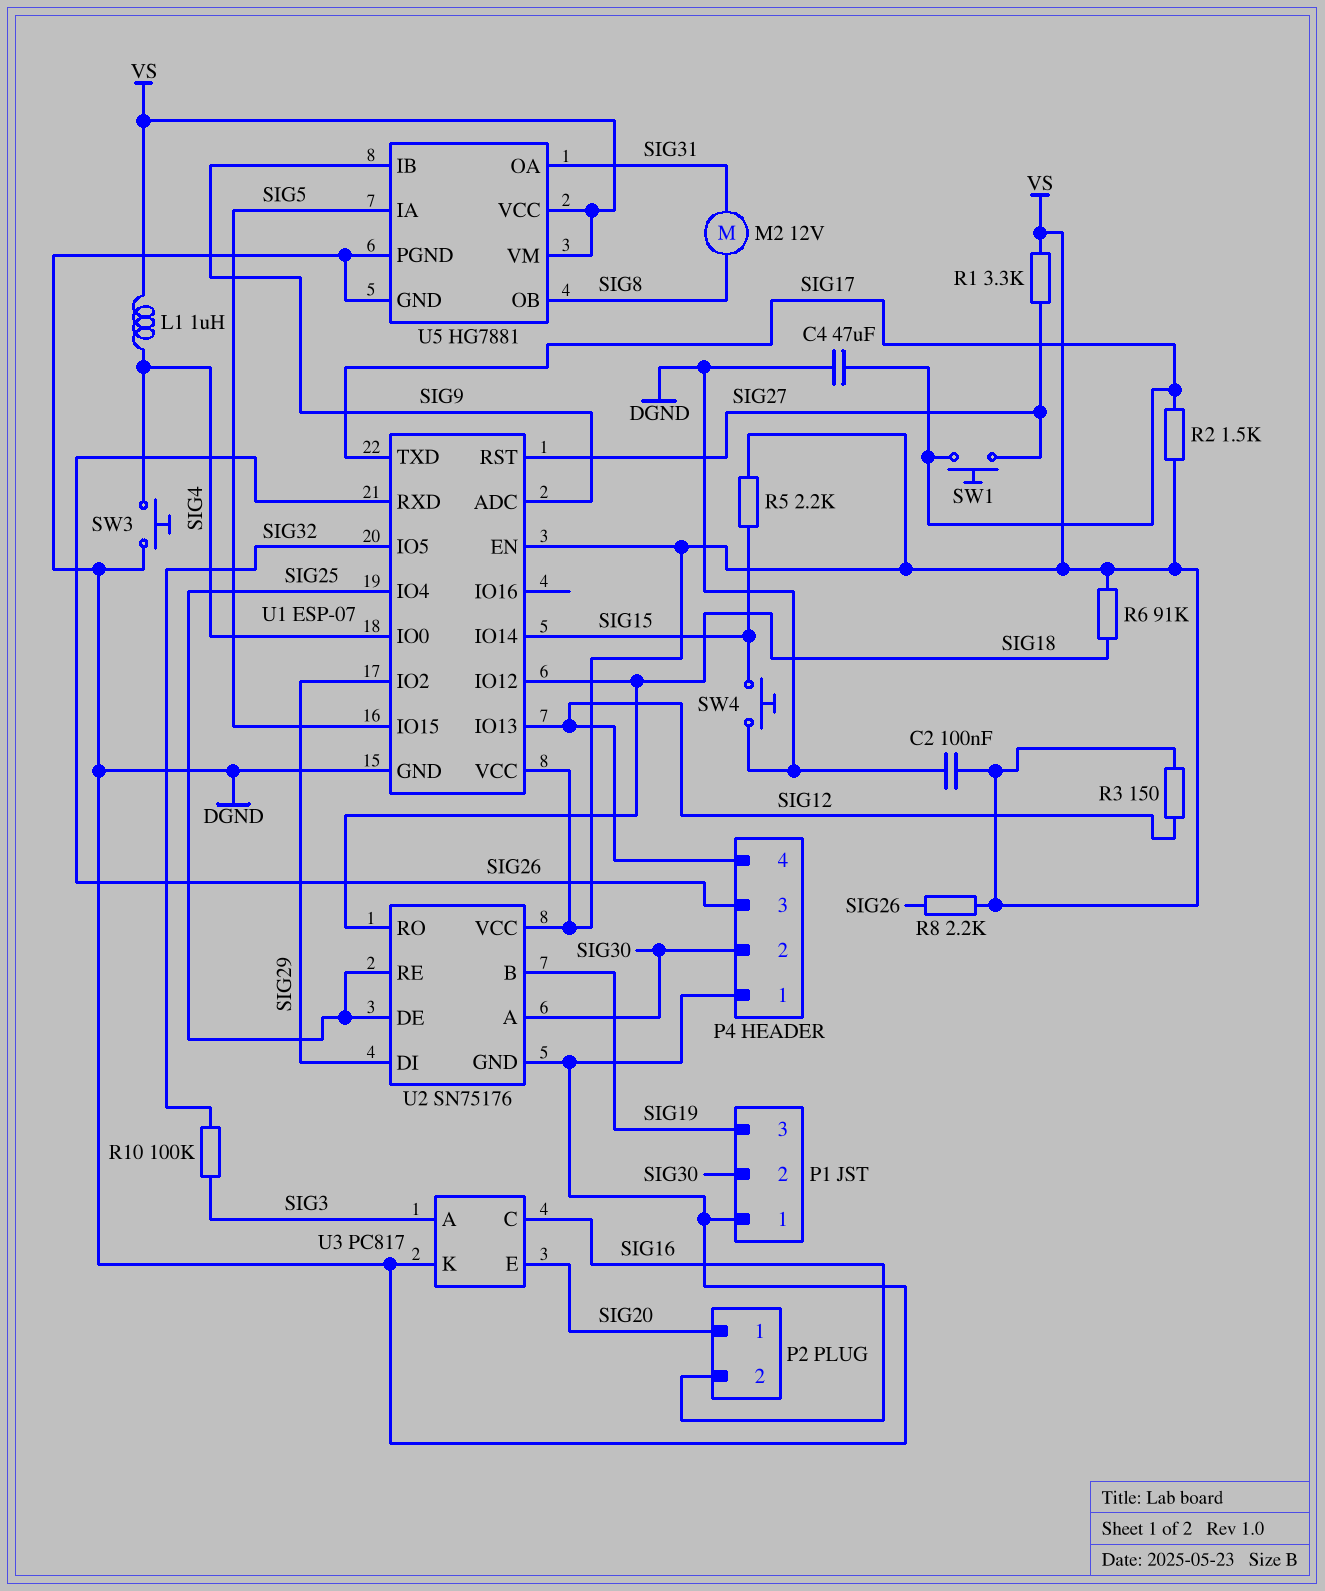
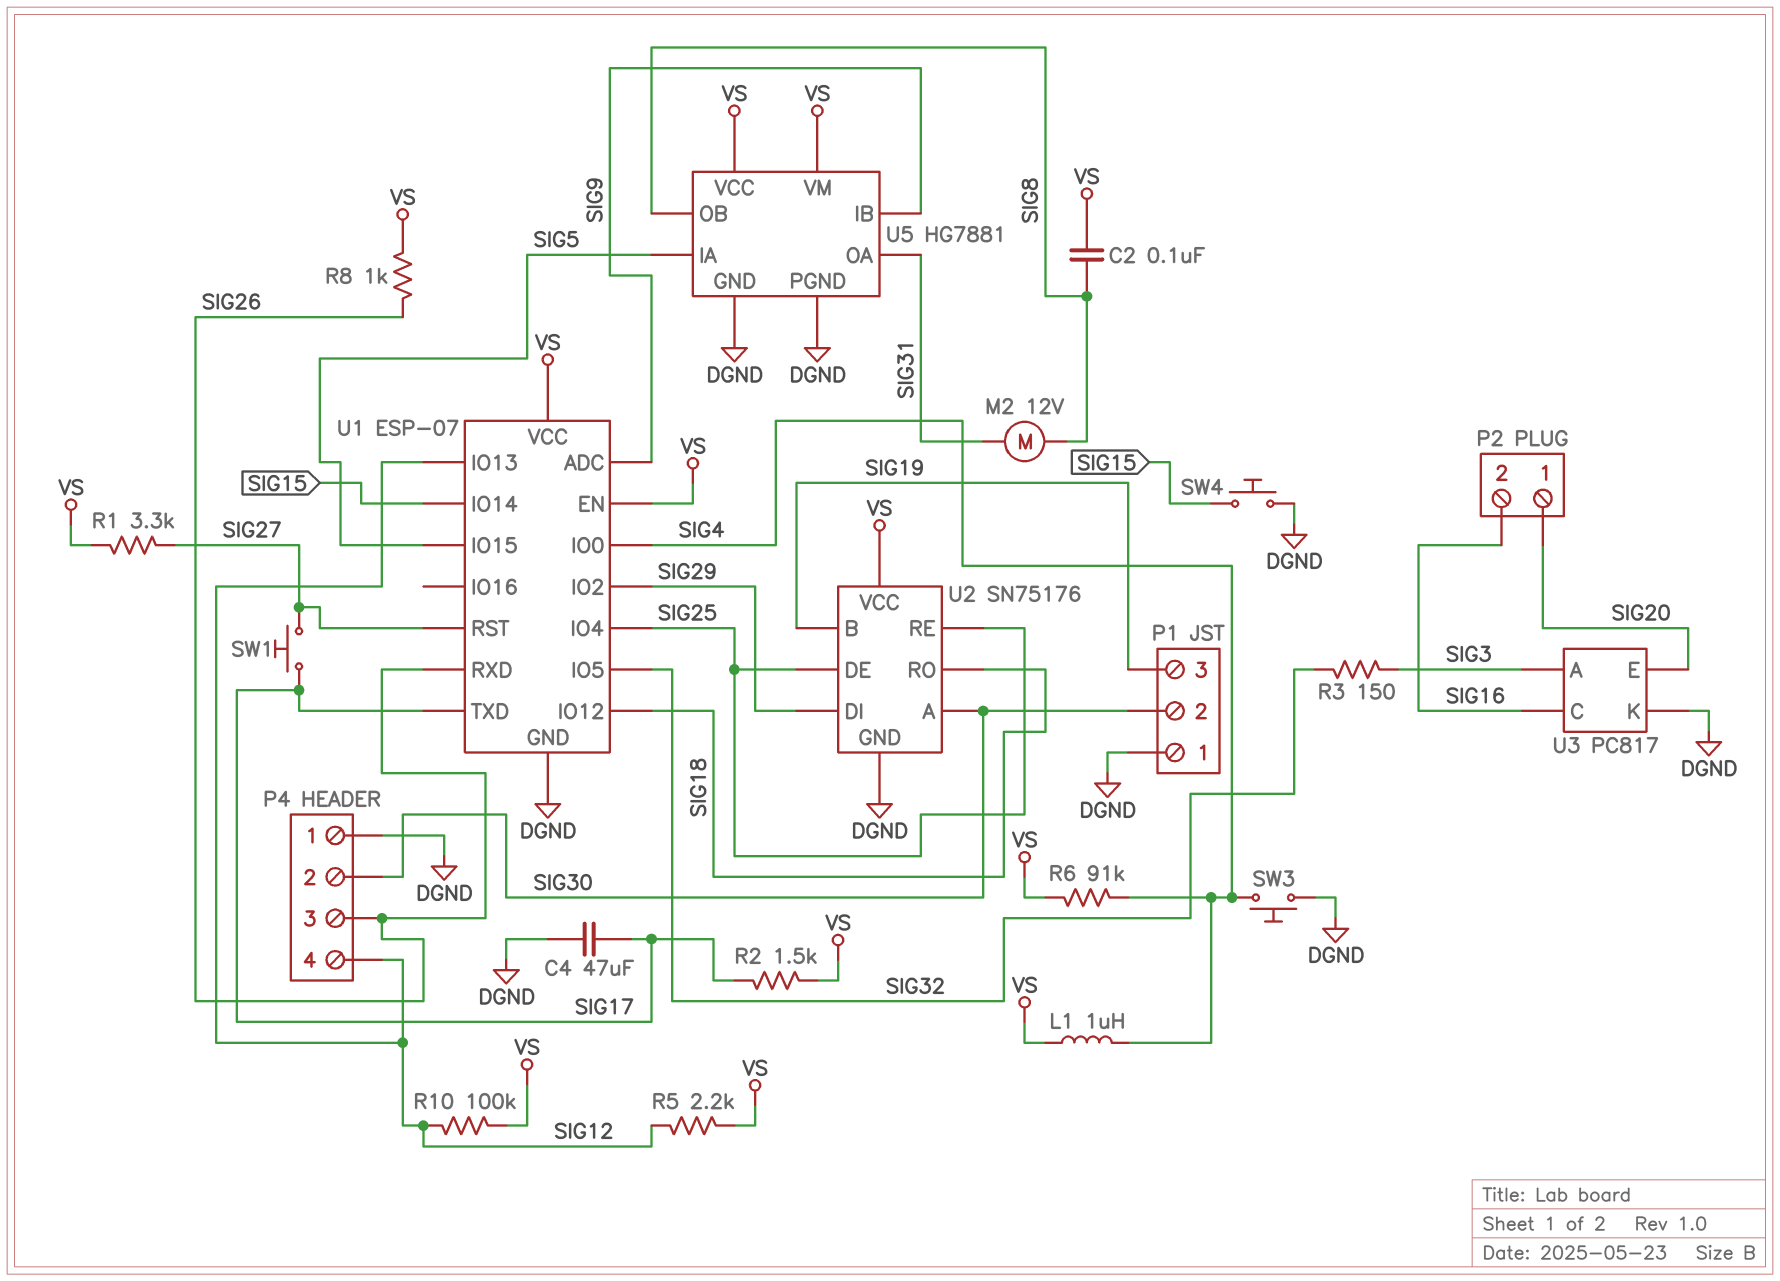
C2: 100nF (DGND, VS) -> 100nF (SIG8, VS)
R3: 150 (SIG12, VS) -> 150 (SIG3, SIG32)
R5: 2.2k (SIG15, VS) -> 2.2k (SIG12, VS)
R6: 91k (SIG18, VS) -> 91k (SIG4, VS)
R8: 2.2k (SIG26, VS) -> 1k (SIG26, VS)
R10: 100k (SIG3, SIG32) -> 100k (SIG12, VS)

